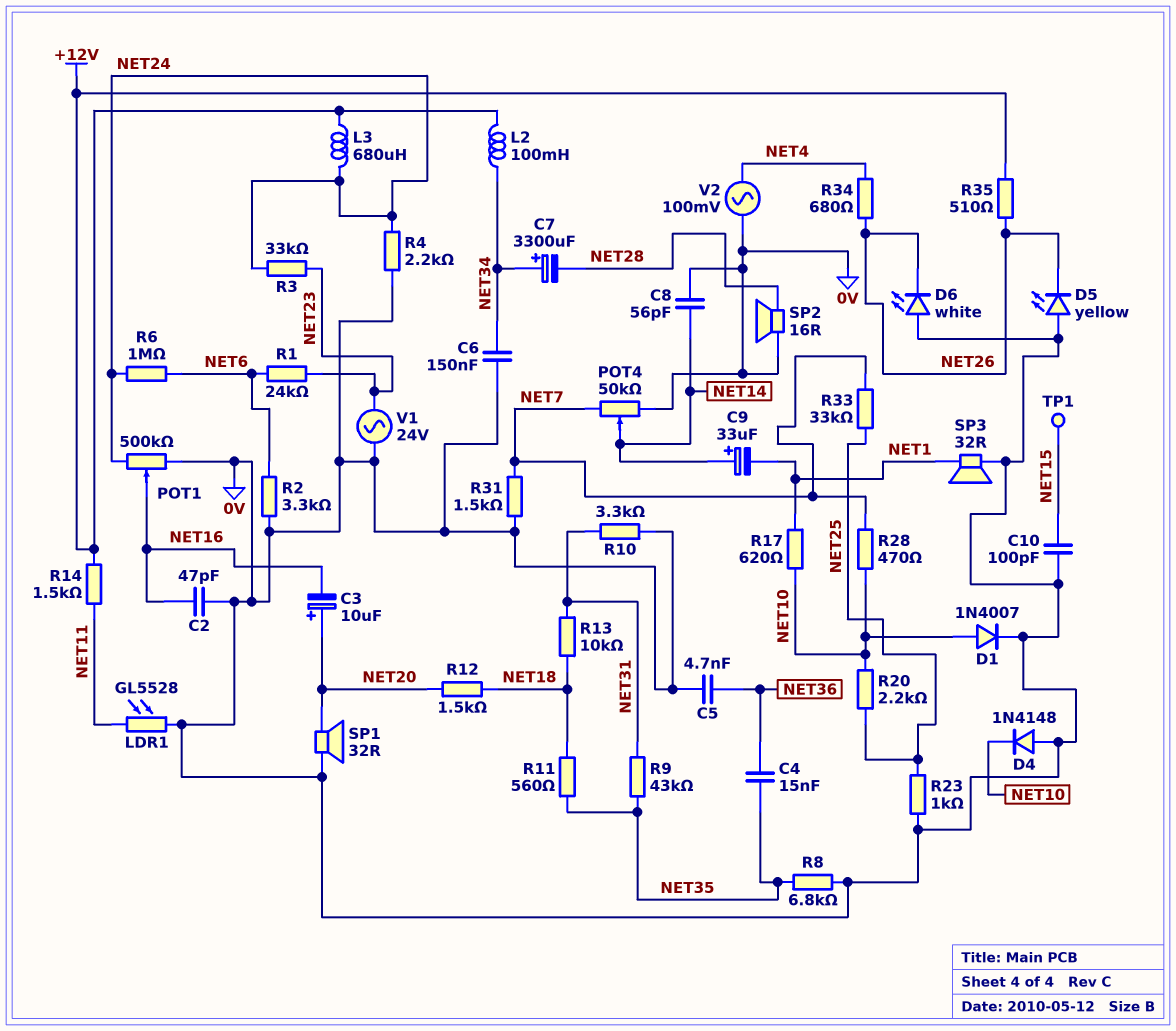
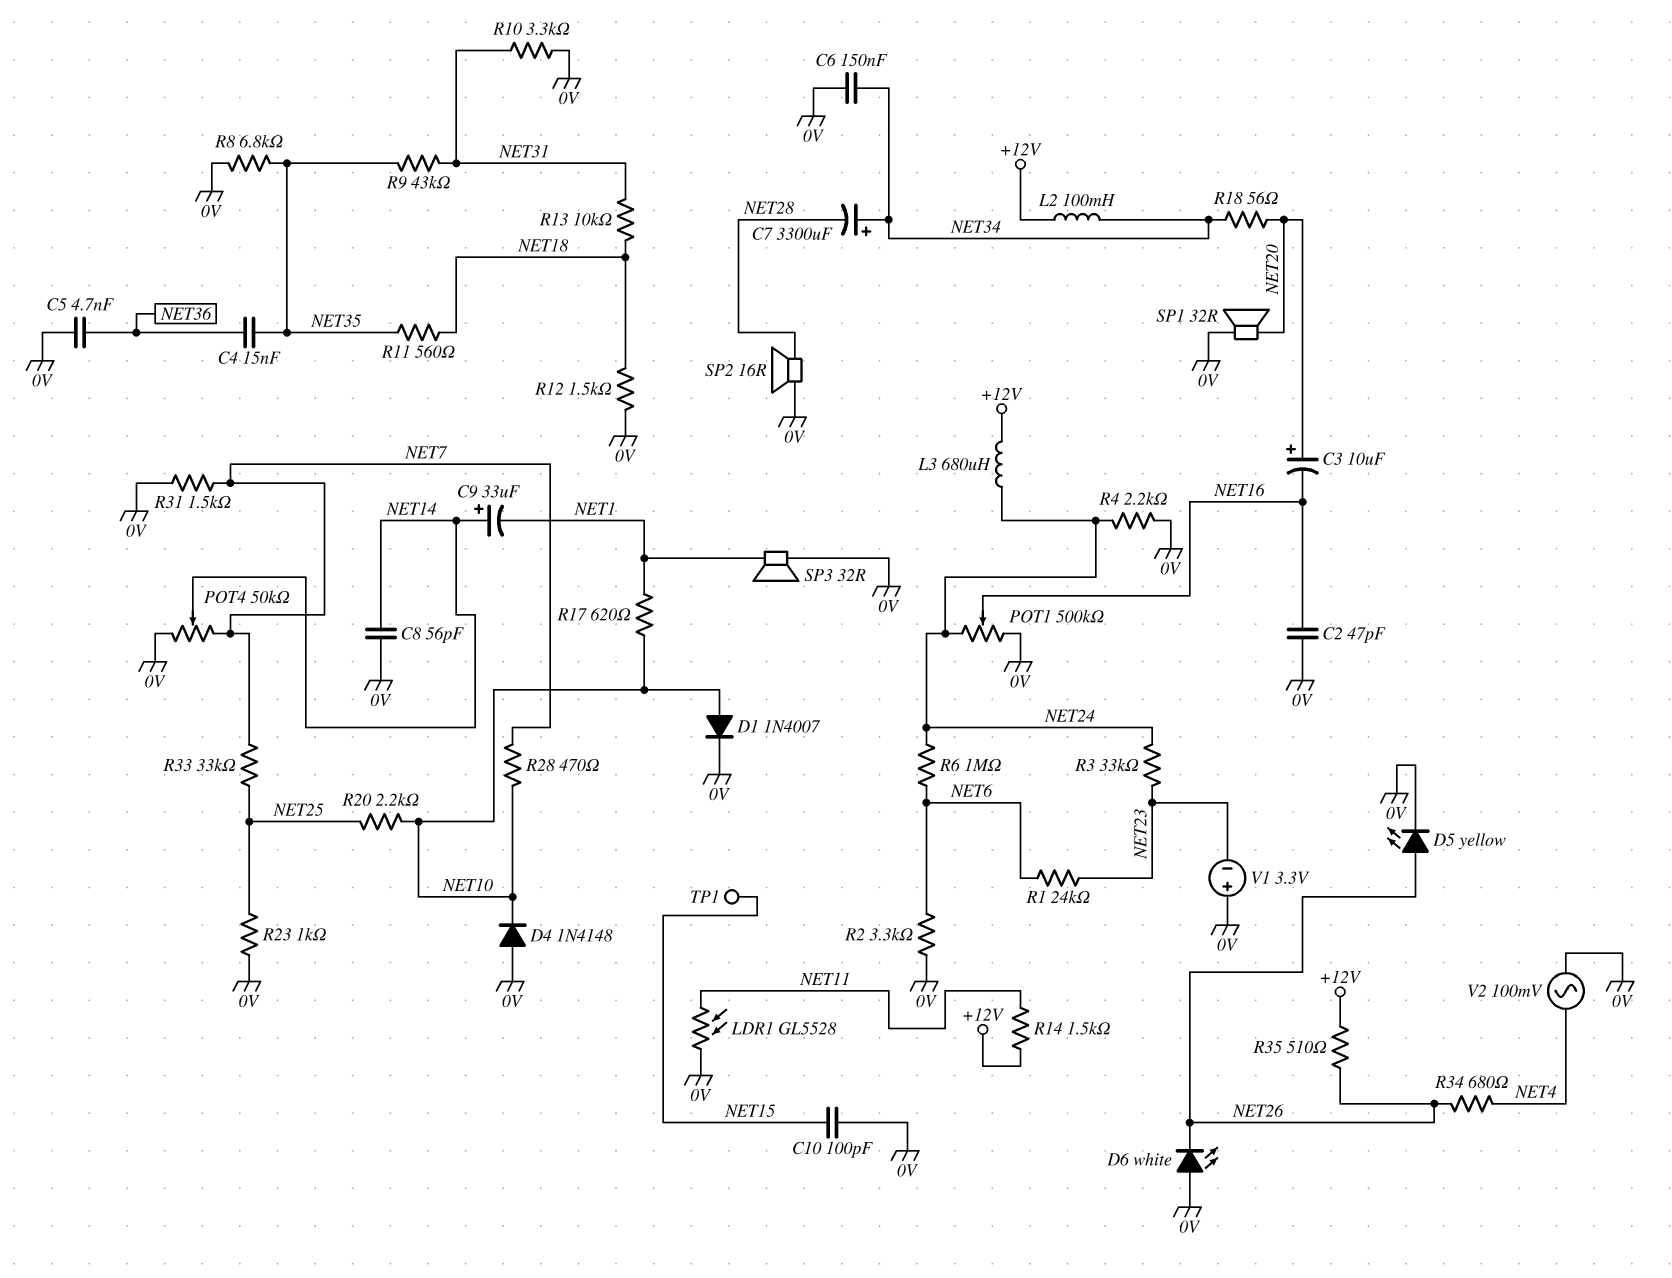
D5: LED yellow (A 0V, K NET26) -> LED yellow (A NET26, K 0V)
R12: 1.5k (NET18, NET20) -> 1.5k (0V, NET18)
R18: none -> 56 (NET20, NET34)
V1: AC 24V (0V, NET23) -> 3.3V (plus 0V, minus NET23)

